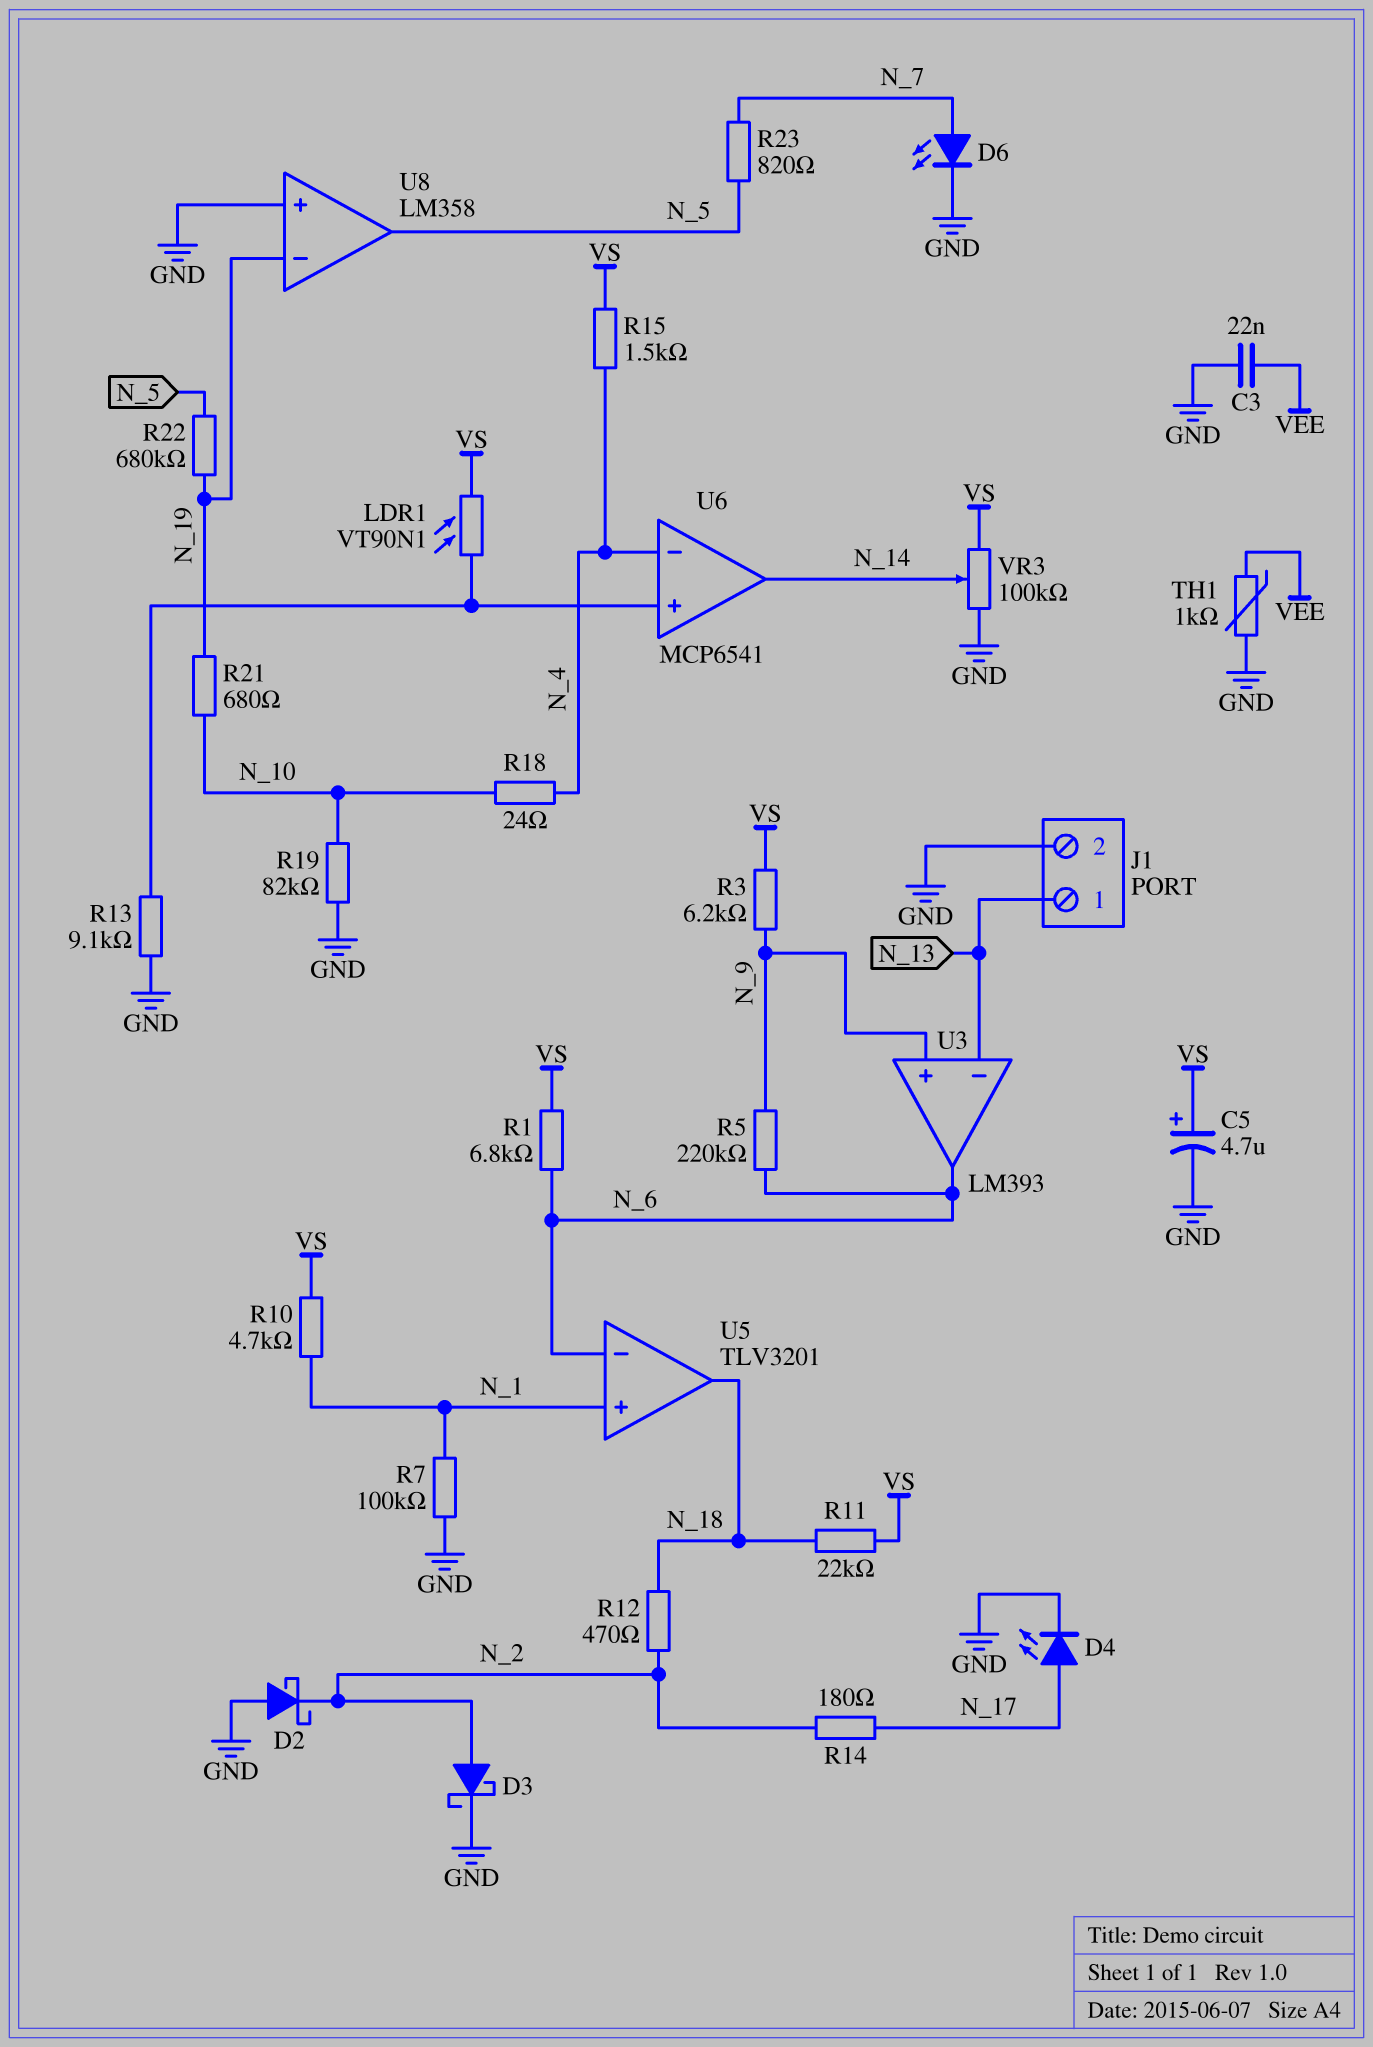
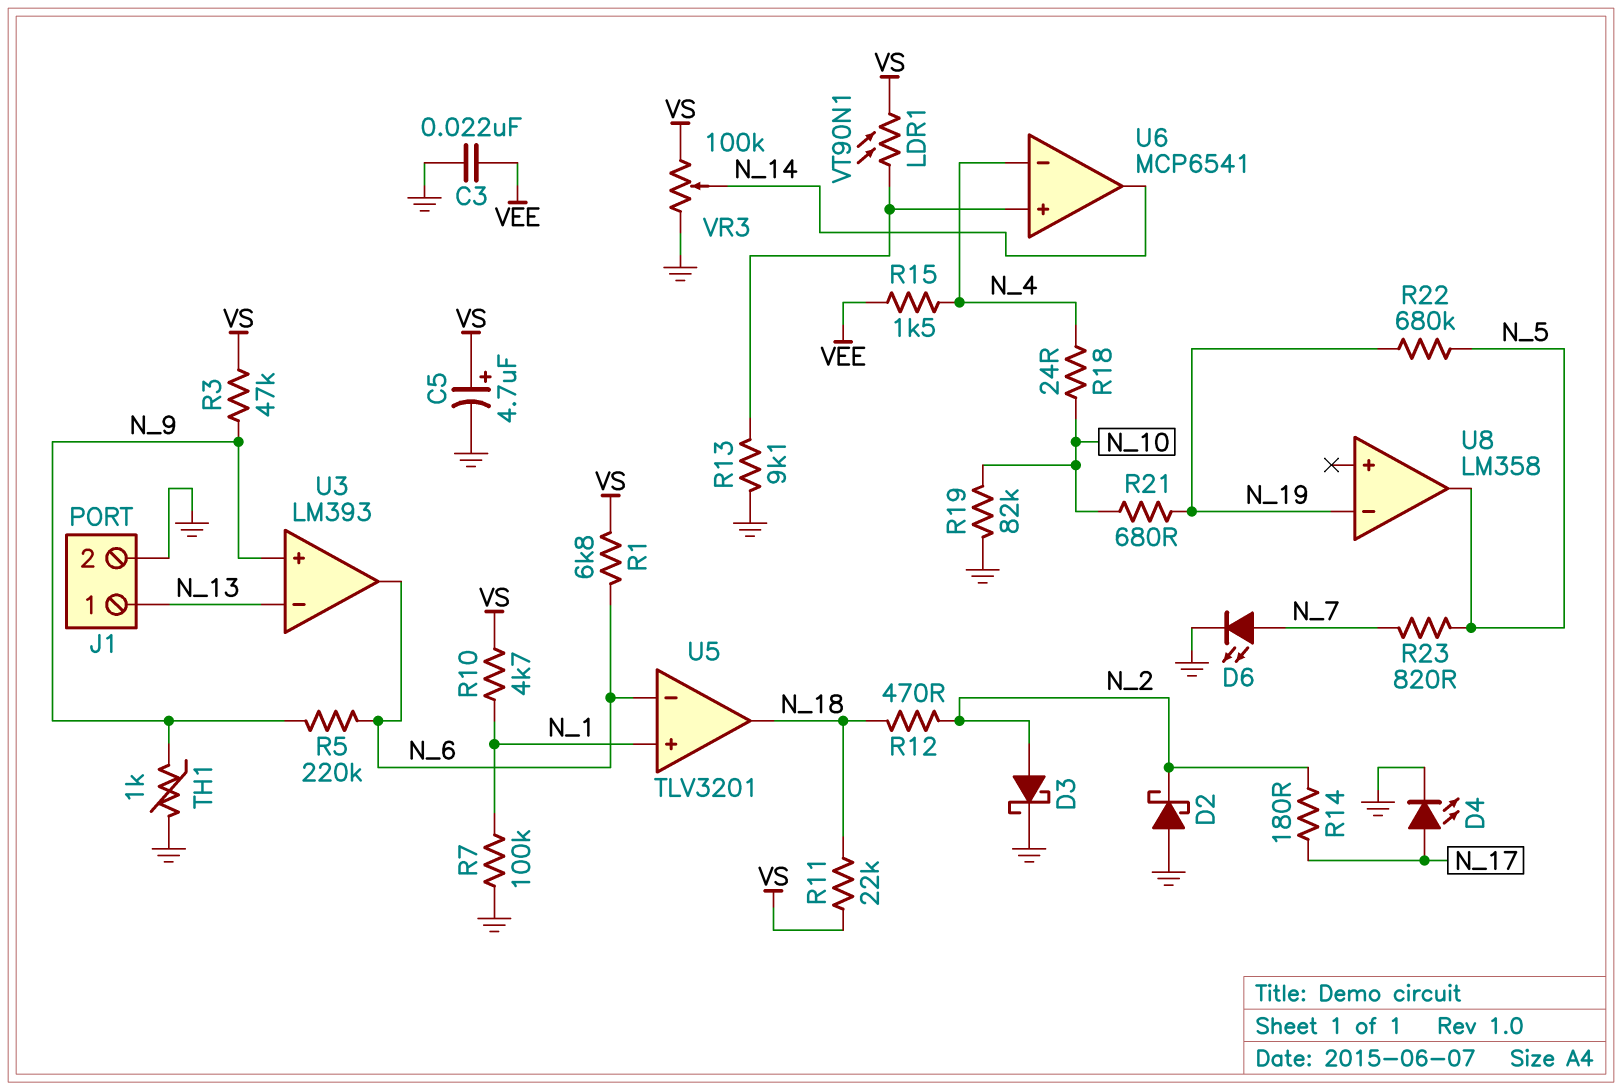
R3: 6.2k (N_9, VS) -> 47k (N_9, VS)
R15: 1.5k (N_4, VS) -> 1.5k (N_4, VEE)
TH1: 1k (GND, VEE) -> 1k (GND, N_9)
U8 pin in+: GND -> none

